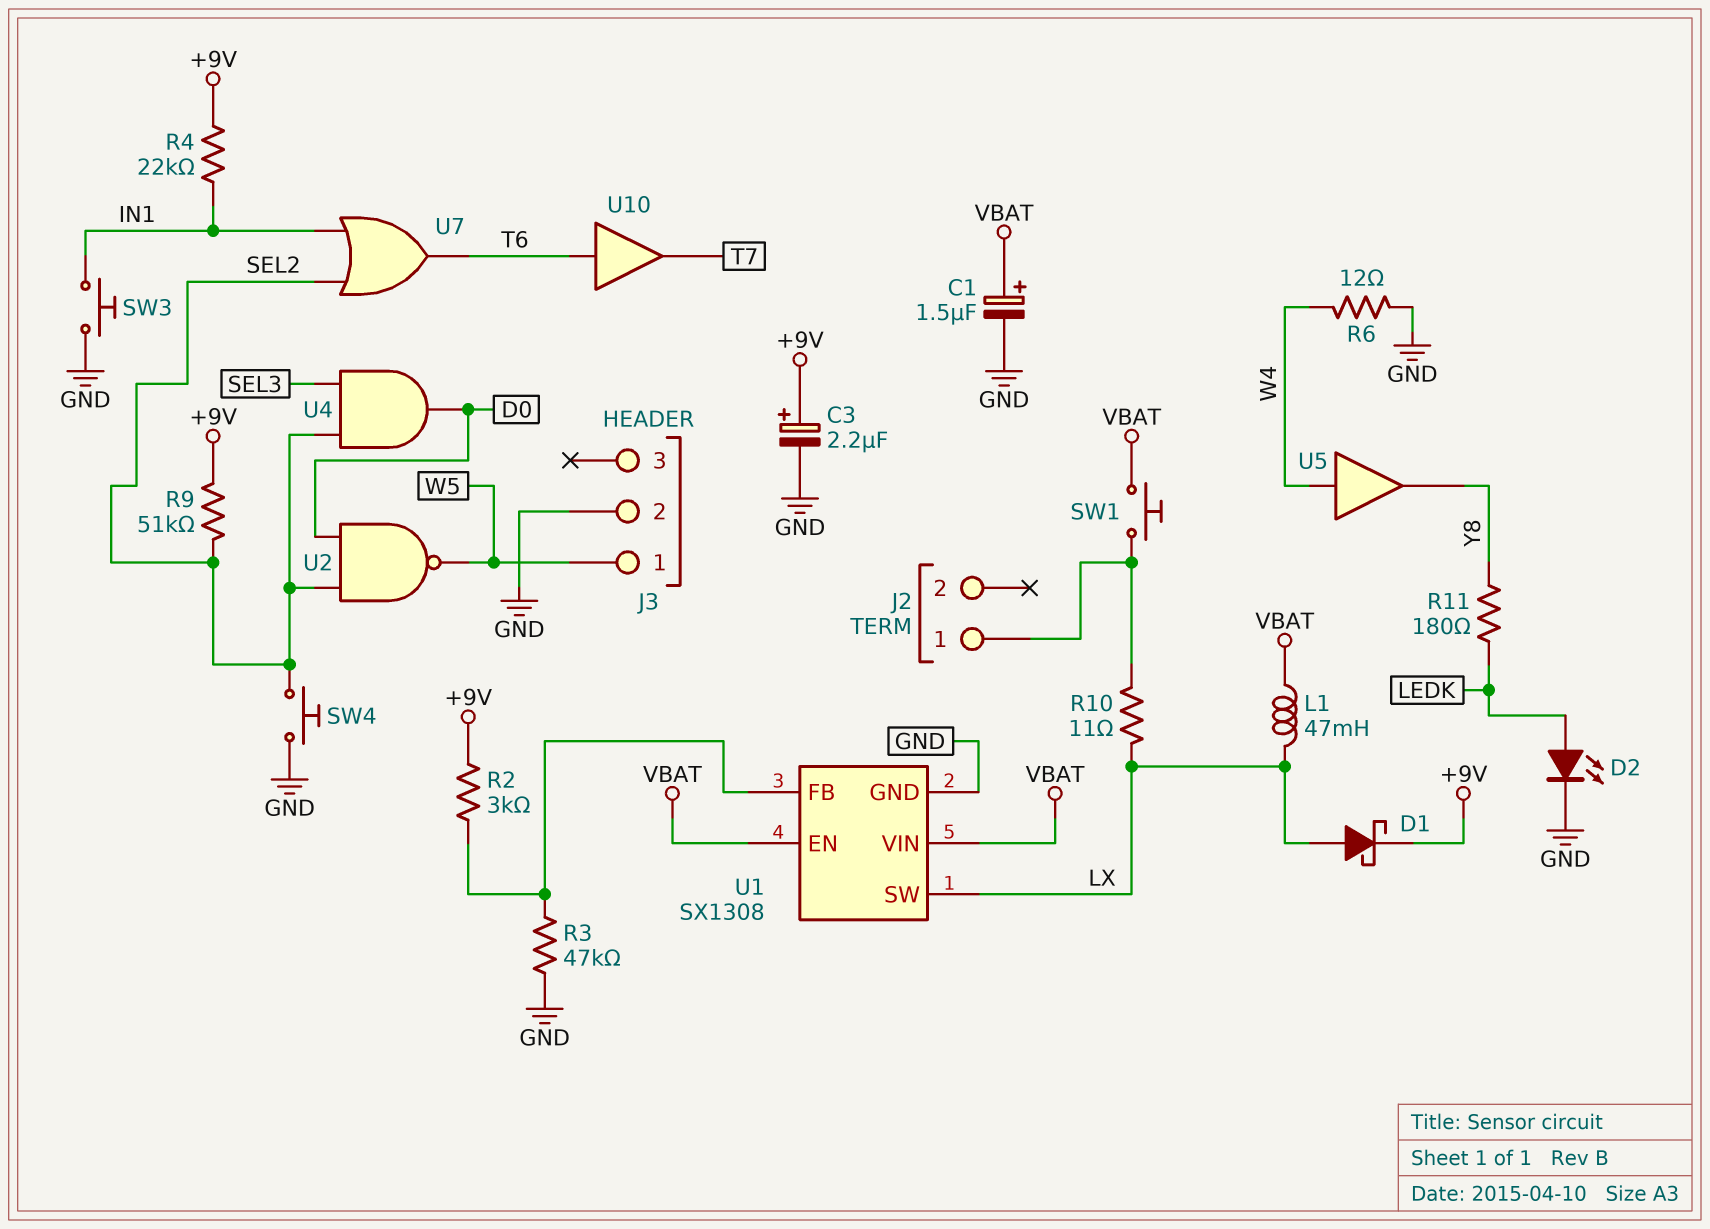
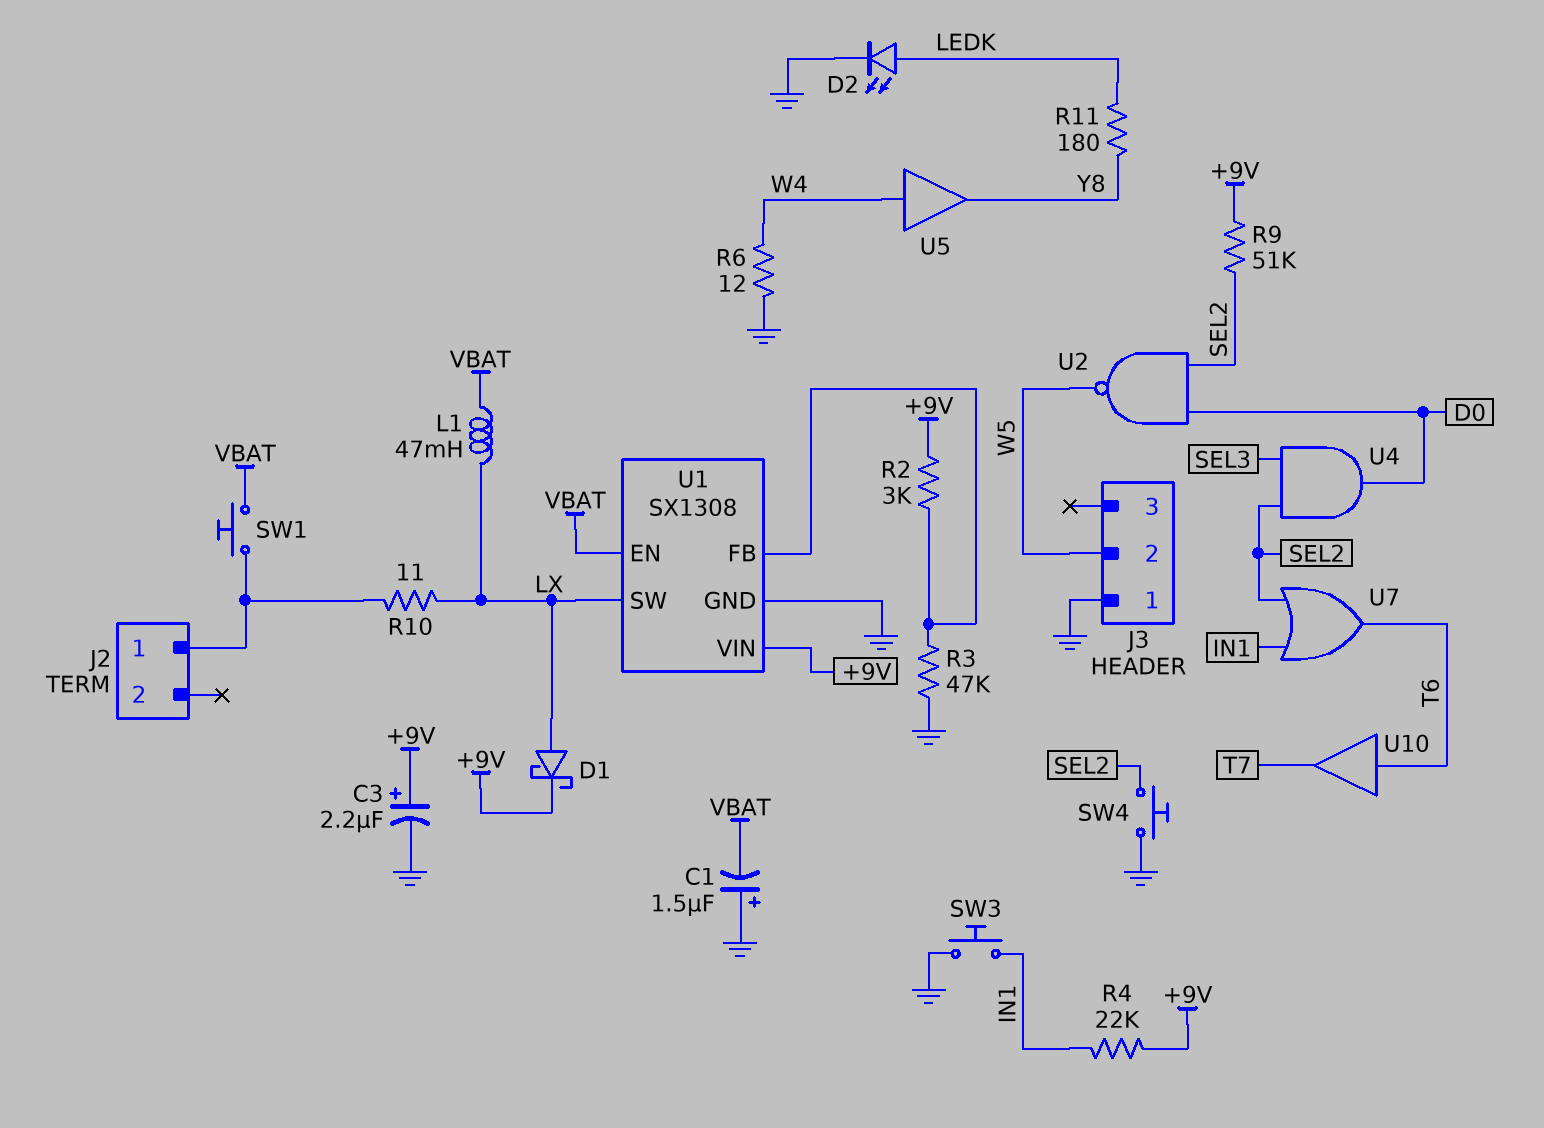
C1: 1.5uF (plus VBAT, minus GND) -> 1.5uF (plus GND, minus VBAT)
J3 pin 1: W5 -> GND
J3 pin 2: GND -> W5
U1 pin VIN: VBAT -> +9V

